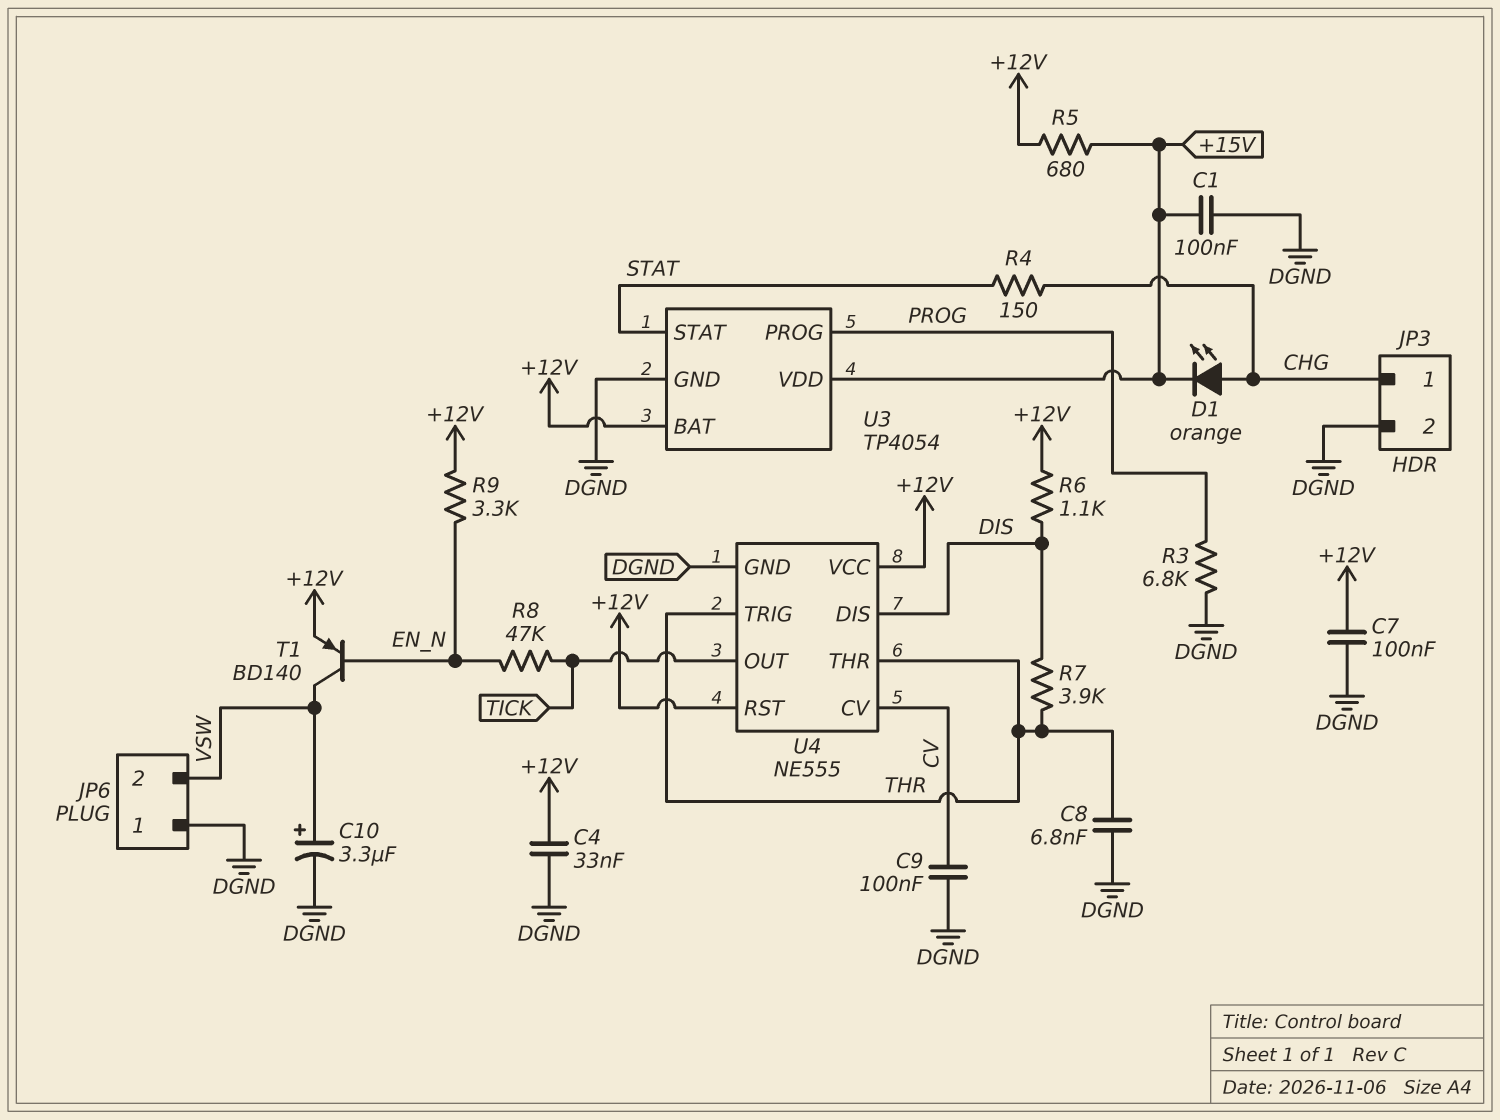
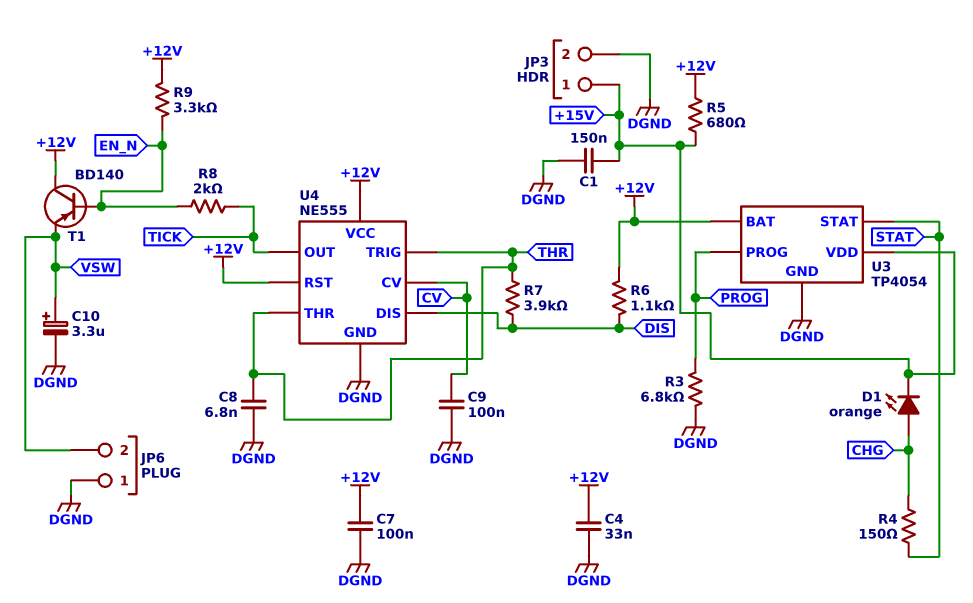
C1: 100nF (+15V, DGND) -> 150nF (+15V, DGND)
JP3 pin 1: CHG -> +15V
R8: 47k (EN_N, TICK) -> 2k (EN_N, TICK)
T1: PNP BD140 (B EN_N, C VSW, E +12V) -> PNP BD140 (B EN_N, C +12V, E VSW)

